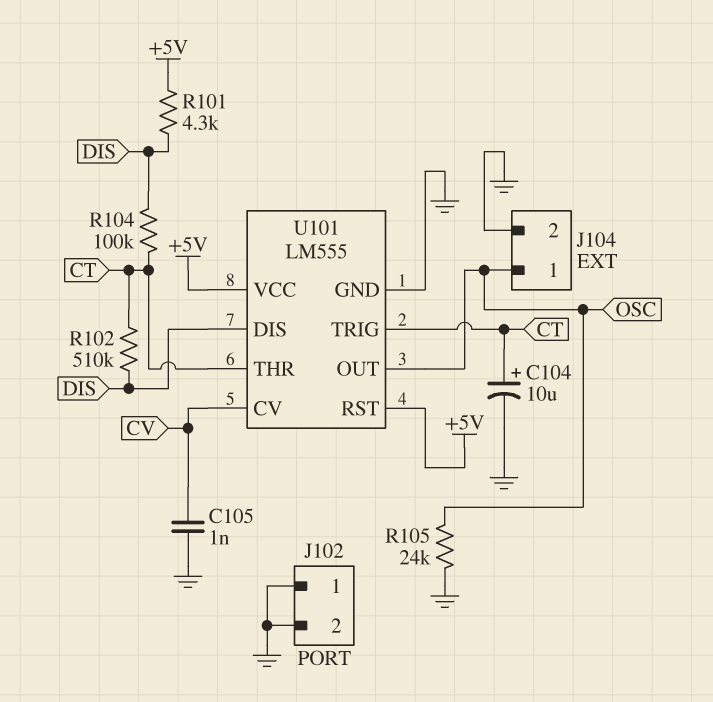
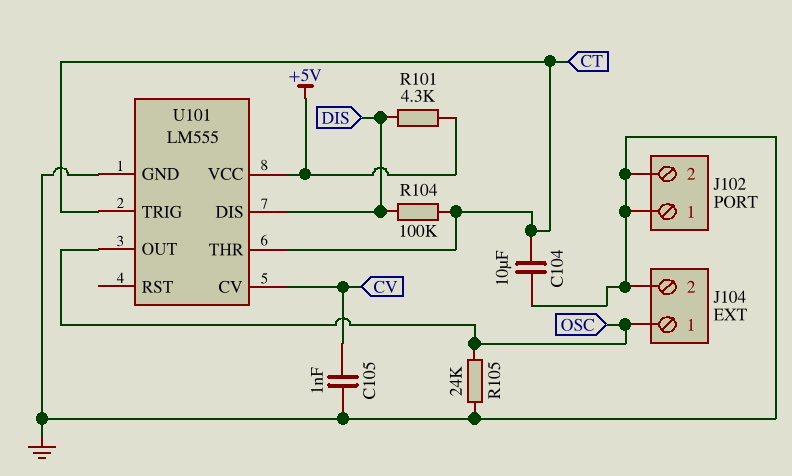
C104: 10uF (plus CT, minus GND) -> 10uF (CT, GND)
R102: 510k (CT, DIS) -> none
U101 pin RST: +5V -> none

